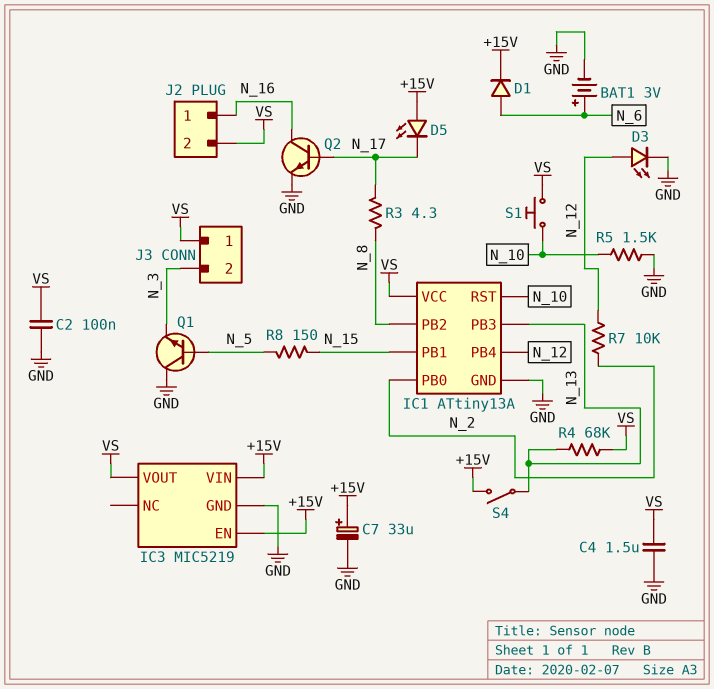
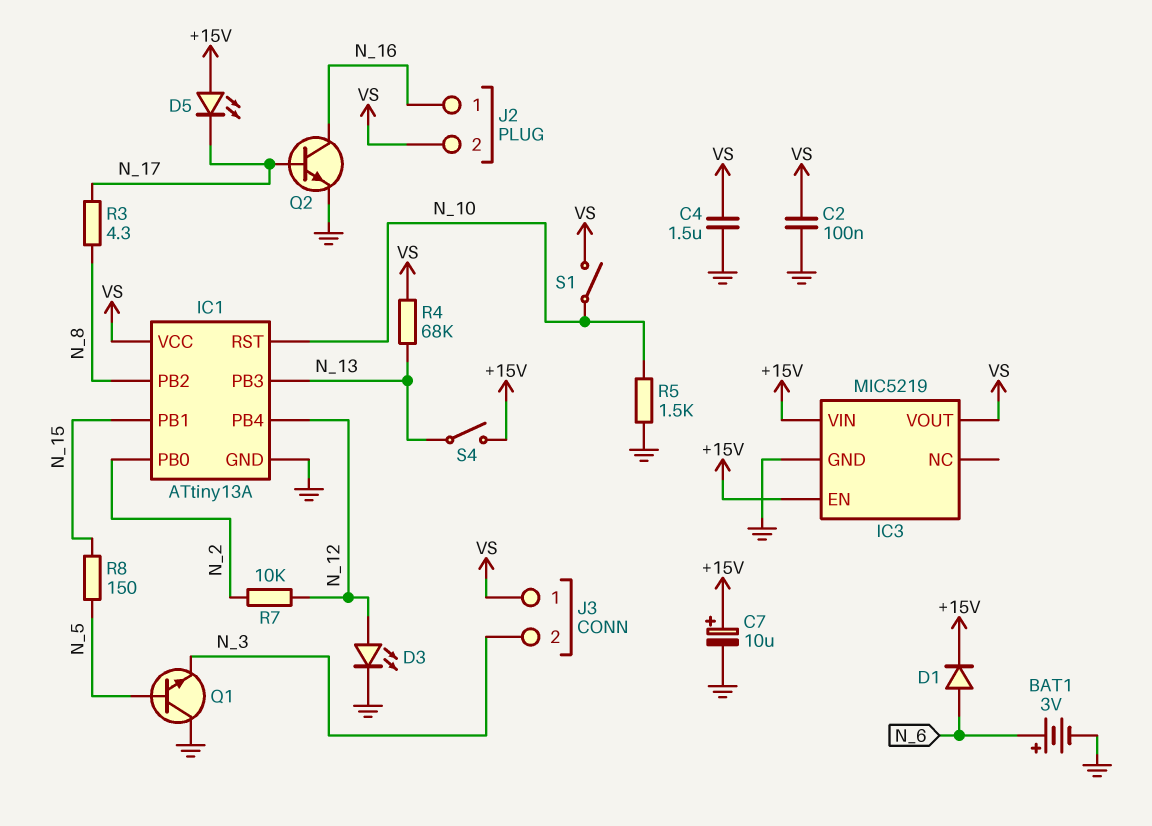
C7: 33uF (plus +15V, minus GND) -> 10uF (plus +15V, minus GND)
S1: button (N_10, VS) -> switch (N_10, VS)

